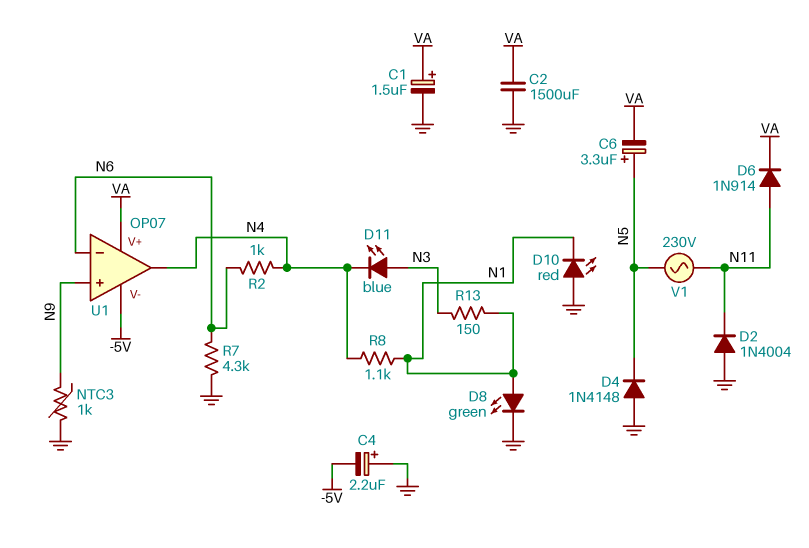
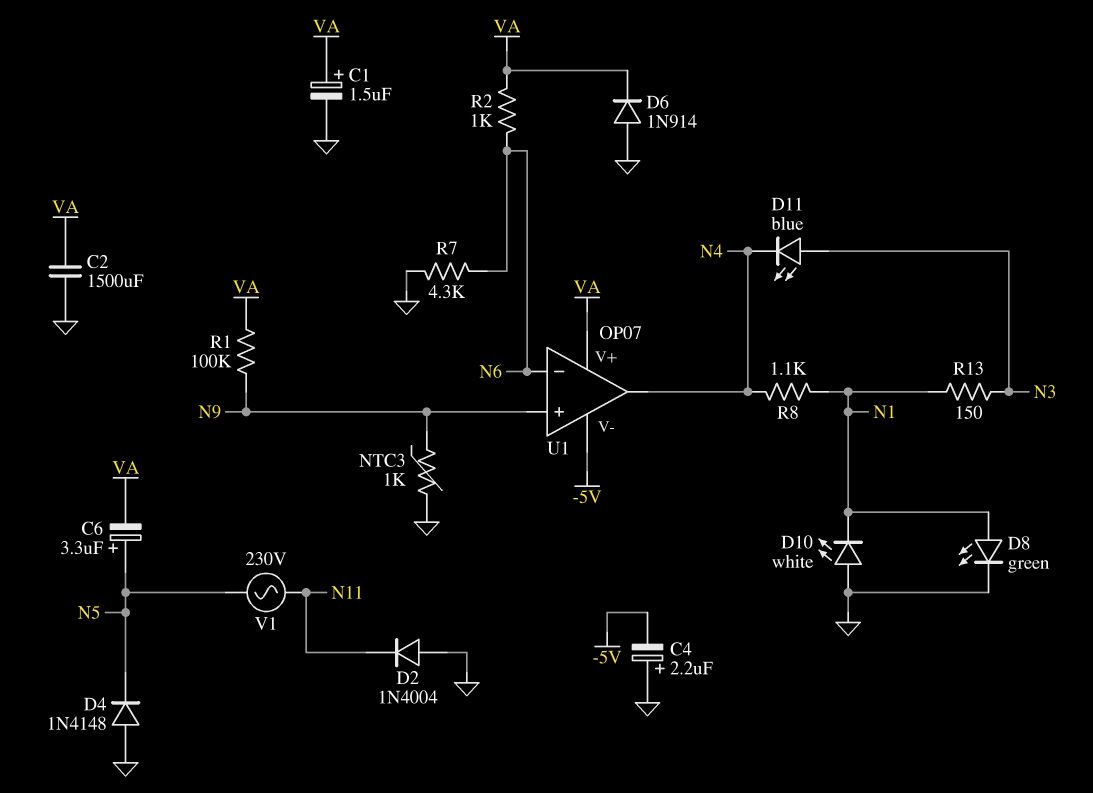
D6: diode 1N914 (A N11, K VA) -> diode 1N914 (A GND, K VA)
D10: LED red (A GND, K N1) -> LED white (A GND, K N1)
R1: none -> 100k (N9, VA)
R2: 1k (N4, N6) -> 1k (N6, VA)

